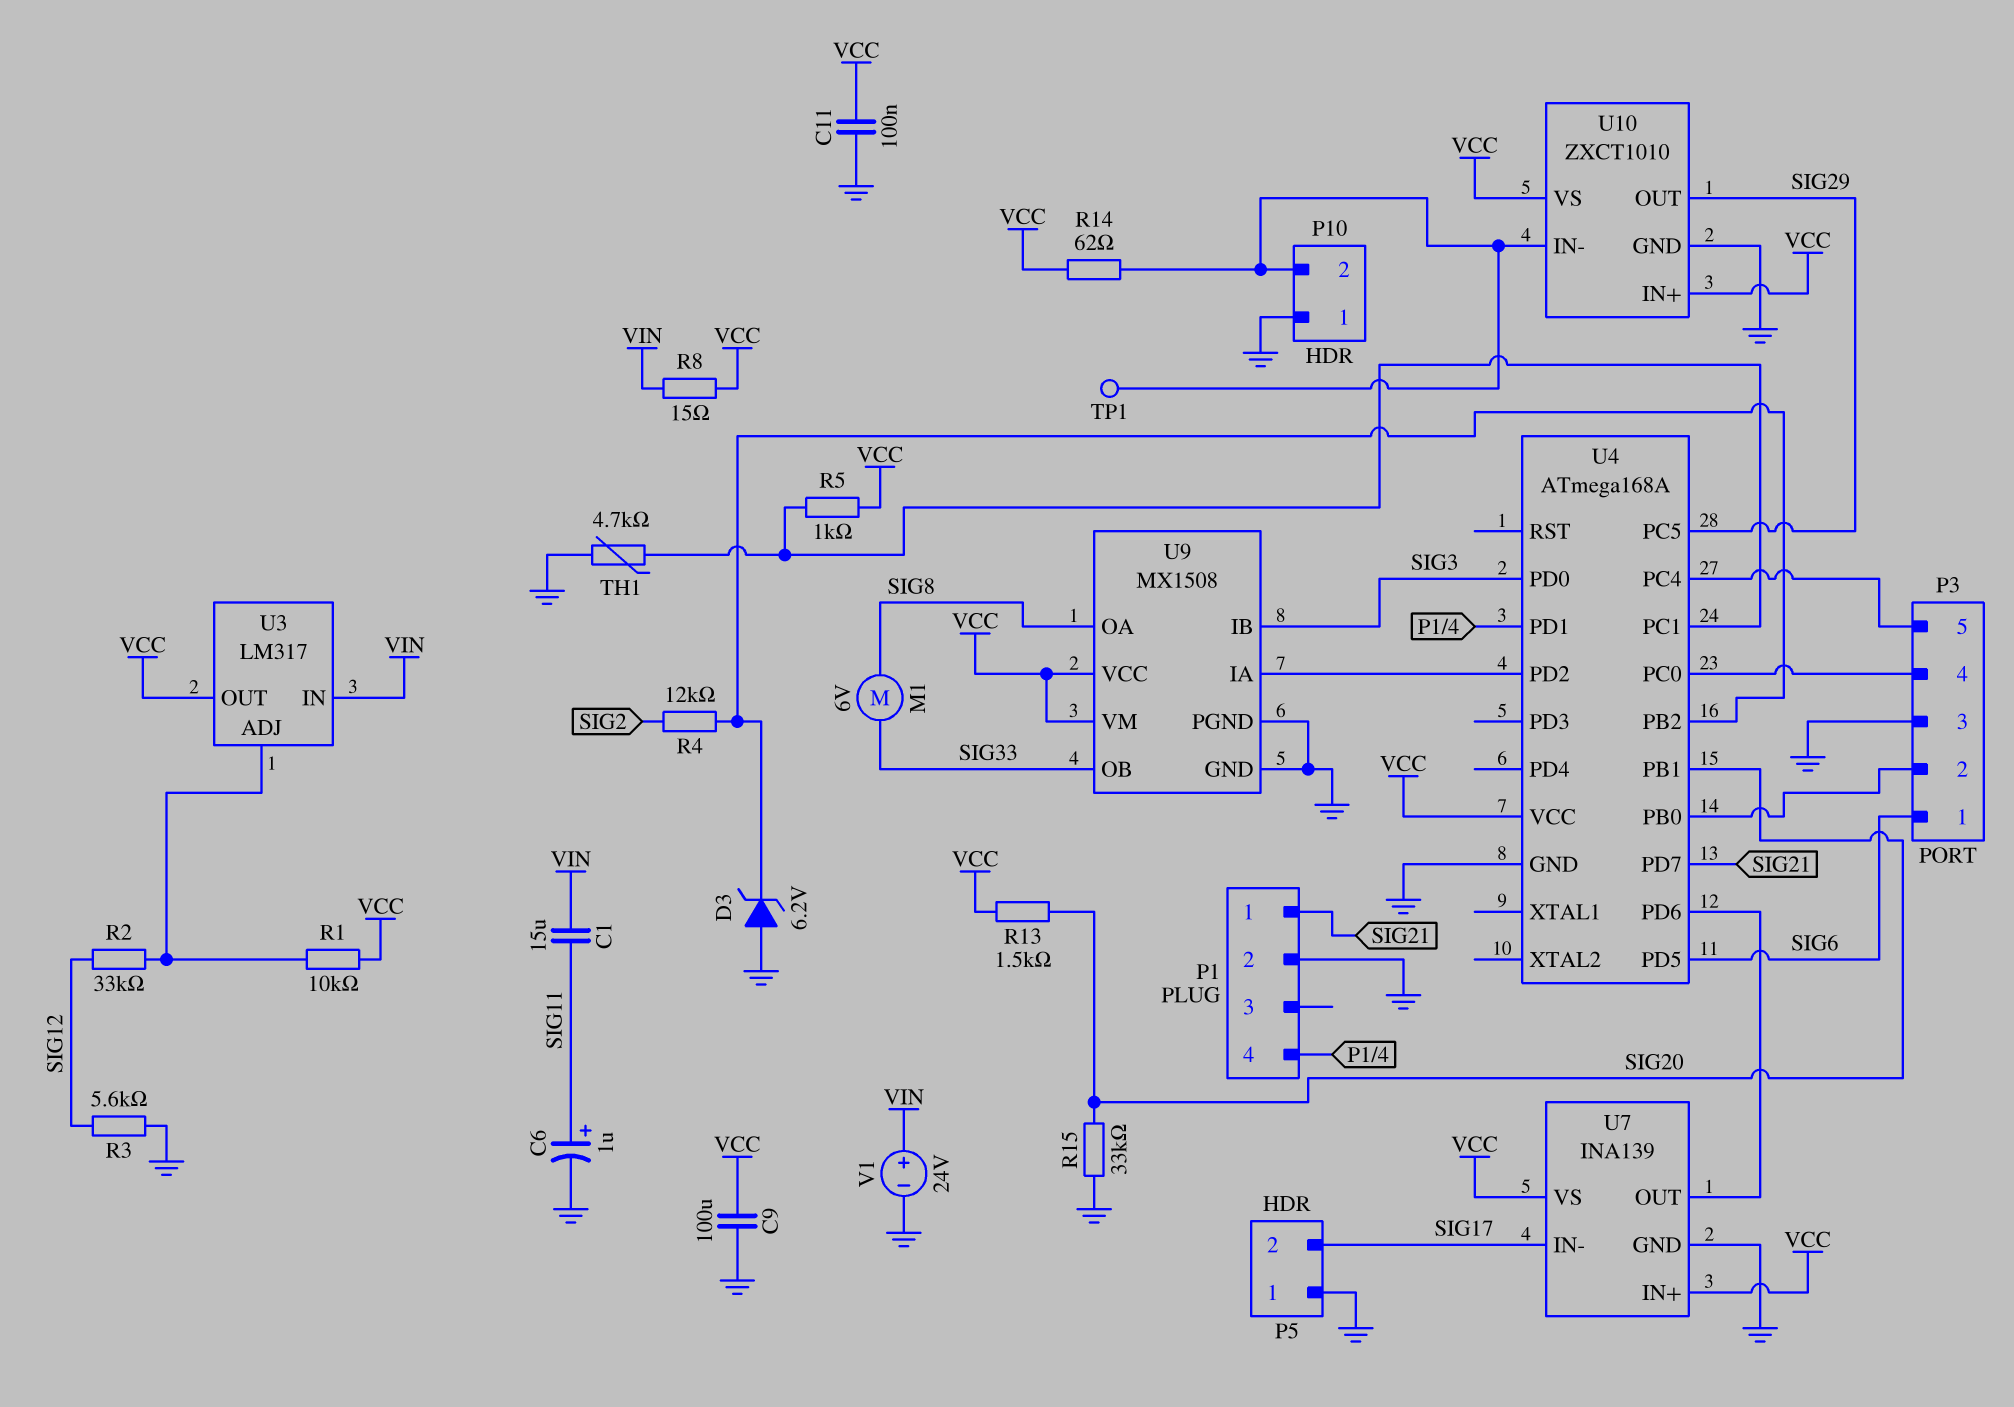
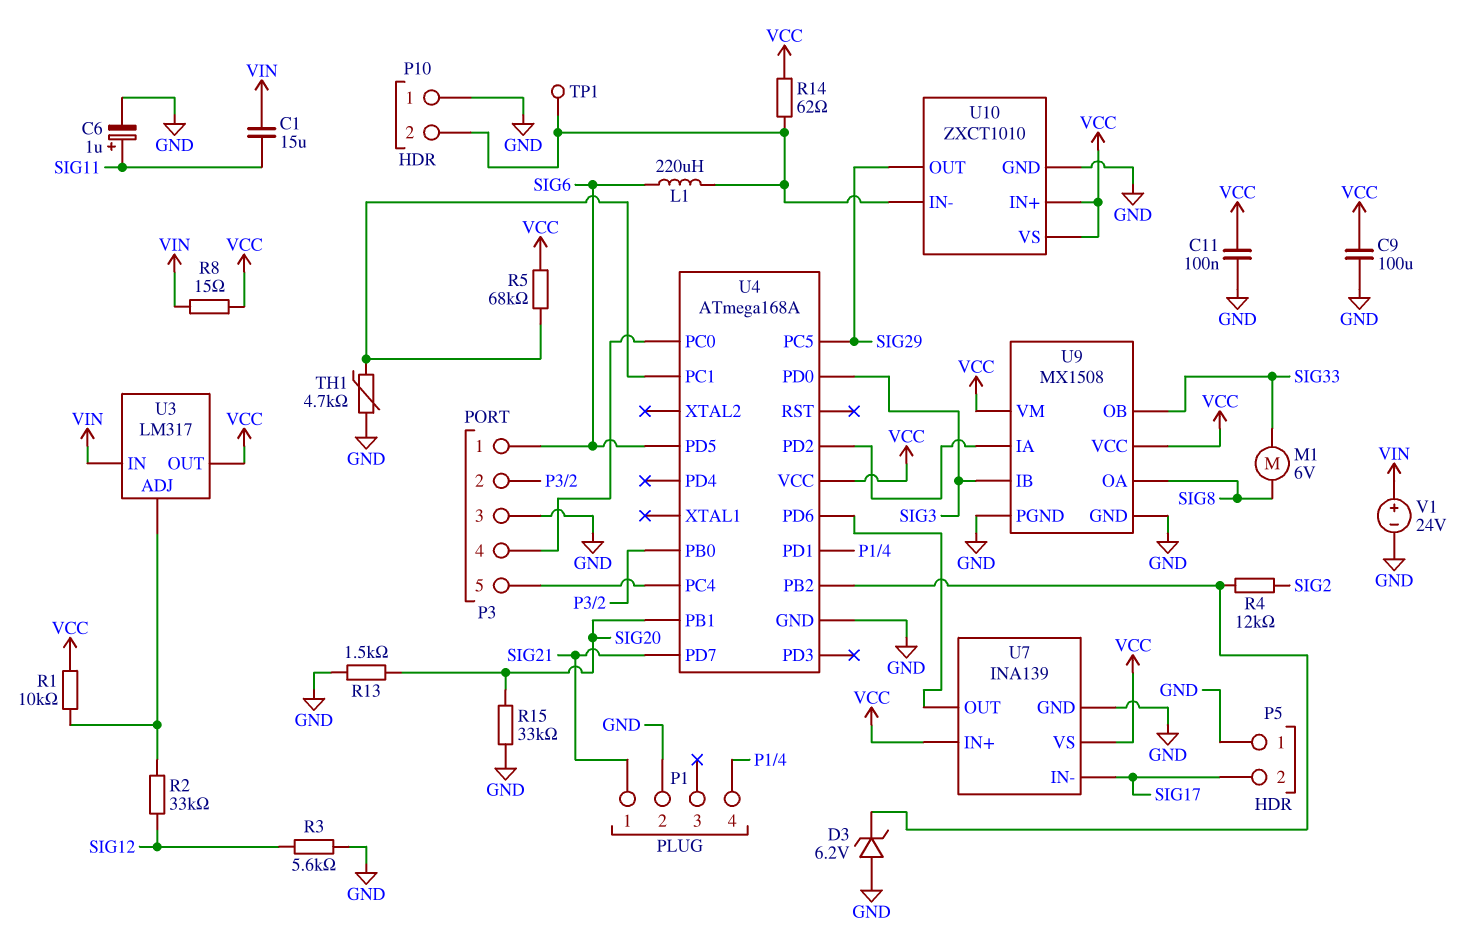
L1: none -> 220uH (P10/2, SIG6)
R5: 1k (U4/PC1, VCC) -> 68k (U4/PC1, VCC)
R13: 1.5k (SIG20, VCC) -> 1.5k (GND, SIG20)

